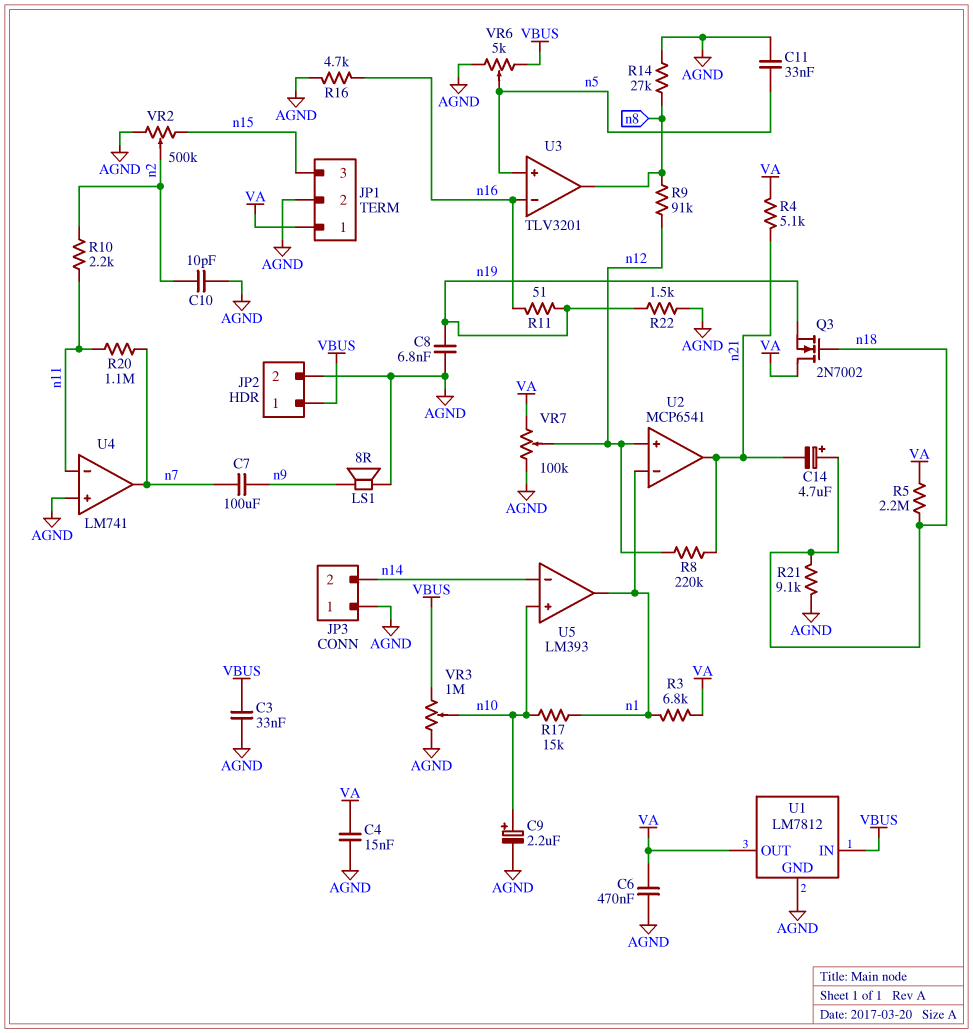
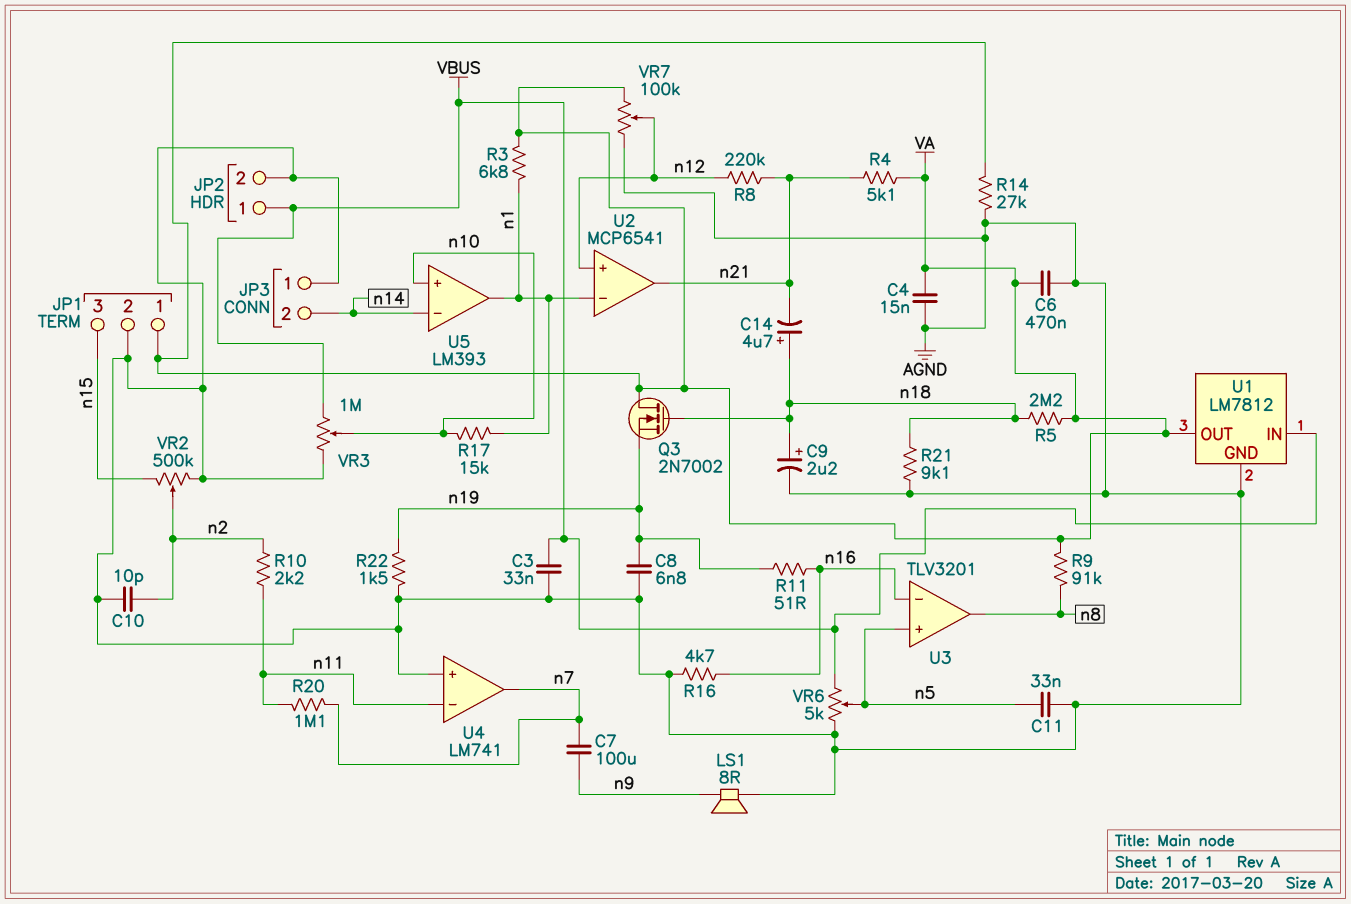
C9: 2.2uF (plus n10, minus AGND) -> 2.2uF (plus n18, minus AGND)
R9: 91k (n8, n12) -> 91k (VA, n8)
R14: 27k (AGND, n8) -> 27k (AGND, VA)

